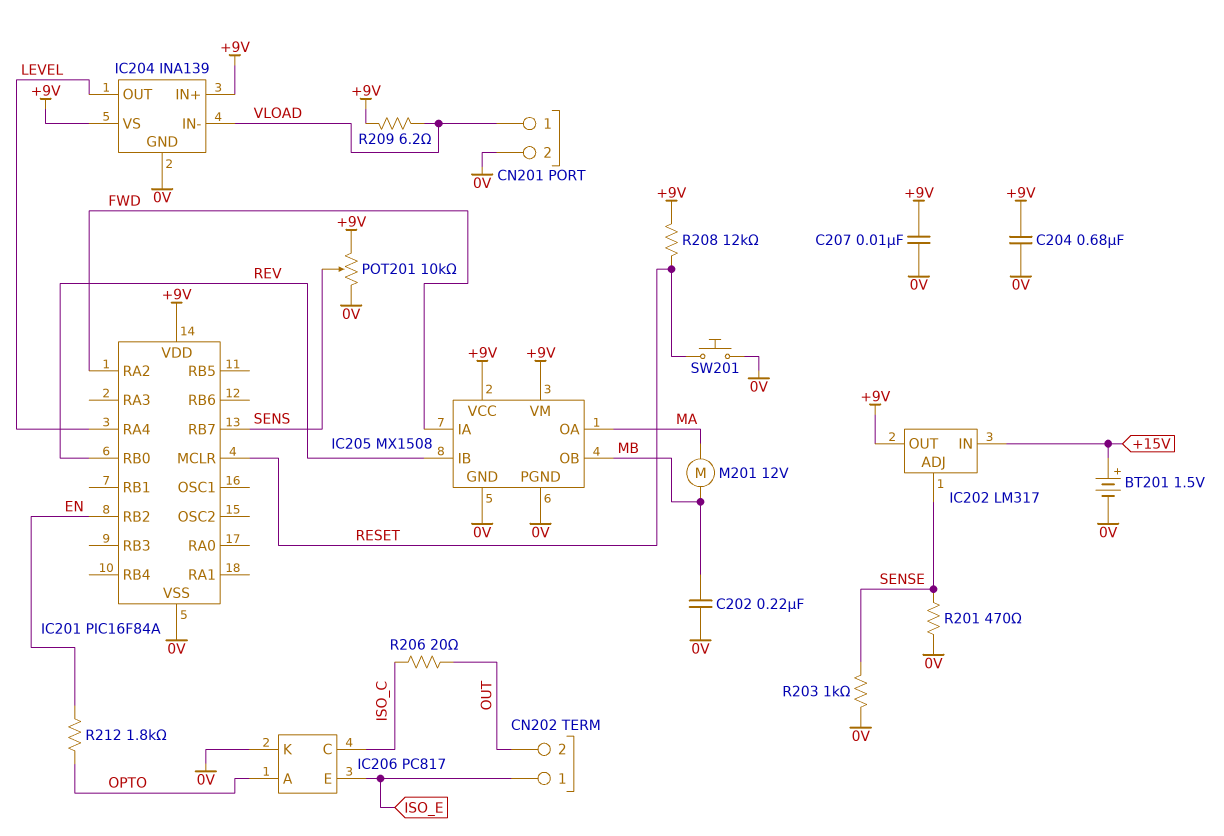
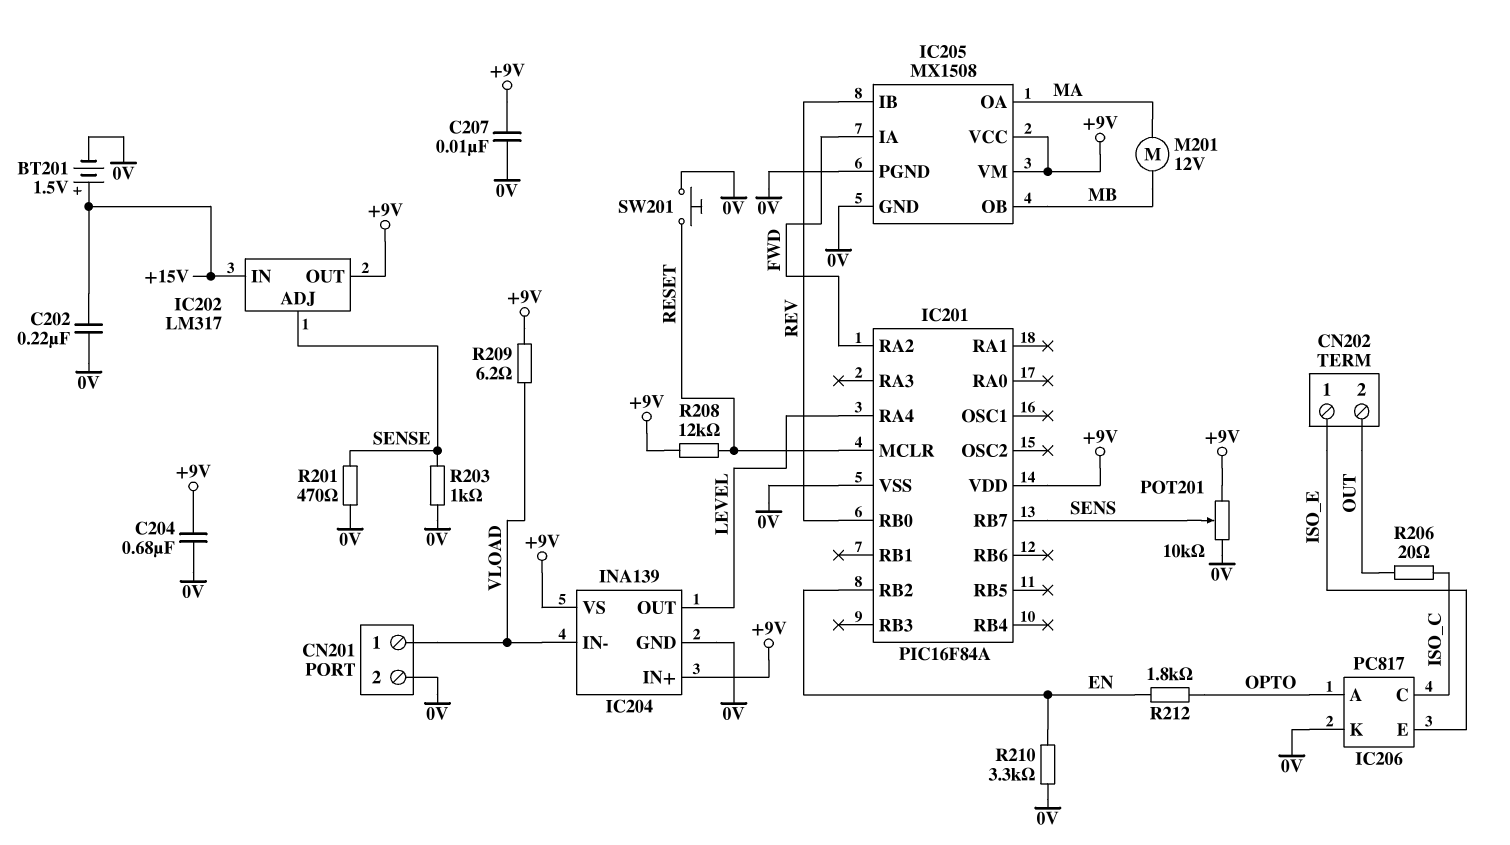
C202: 220nF (0V, MB) -> 220nF (+15V, 0V)
R210: none -> 3.3k (0V, EN)

